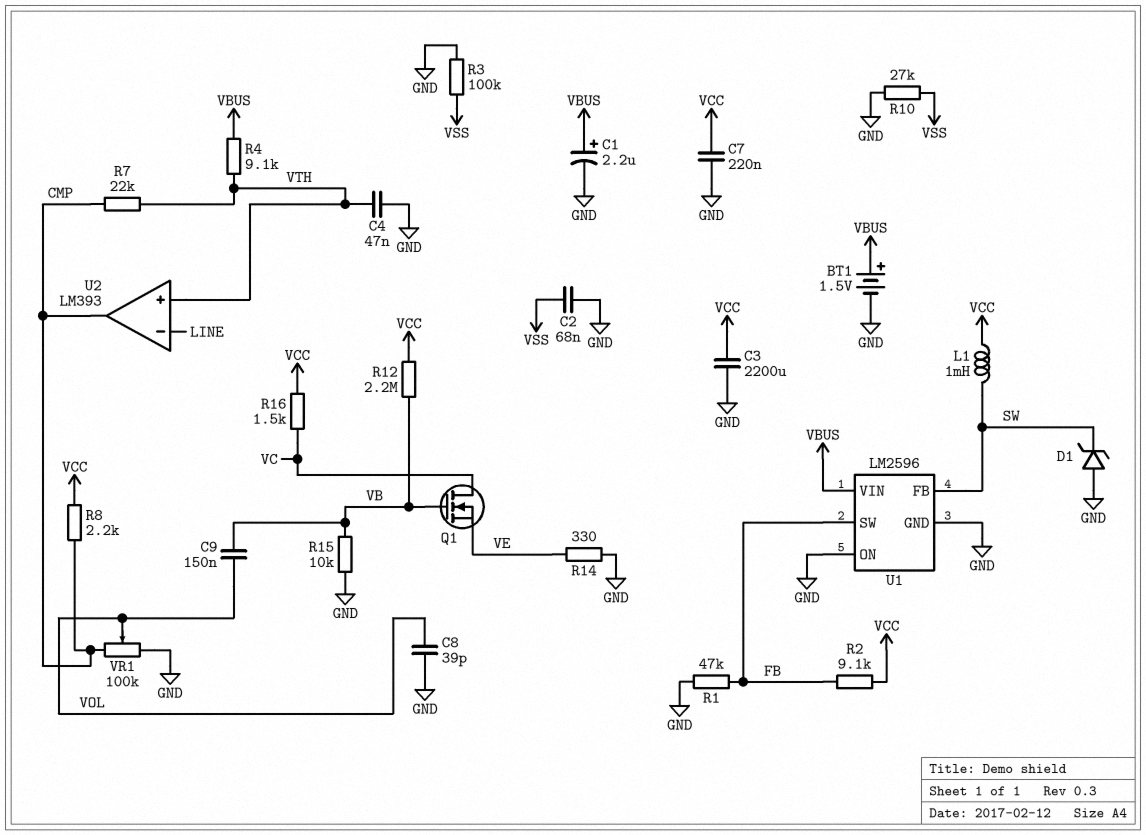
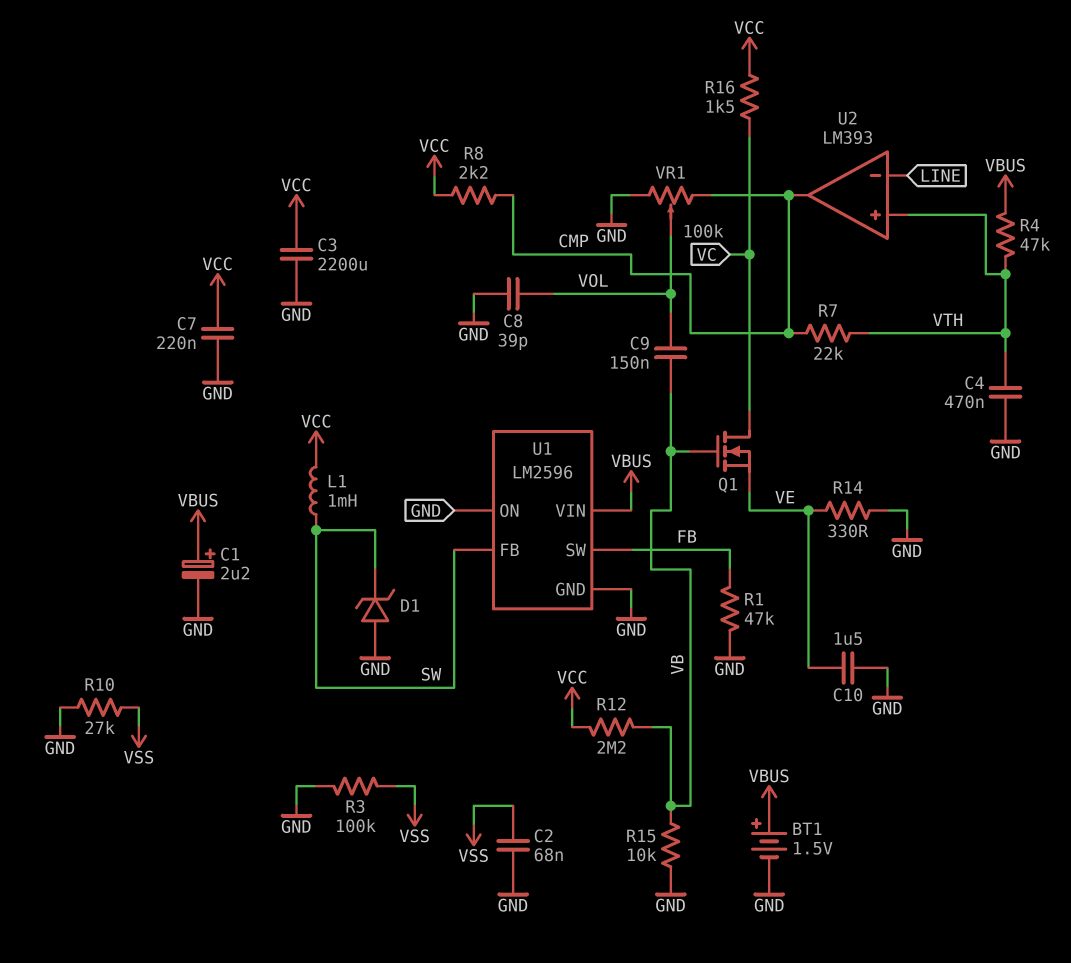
C4: 47nF (GND, VTH) -> 470nF (GND, VTH)
C10: none -> 1.5uF (GND, VE)
R2: 9.1k (FB, VCC) -> none
R4: 9.1k (VBUS, VTH) -> 47k (VBUS, VTH)

